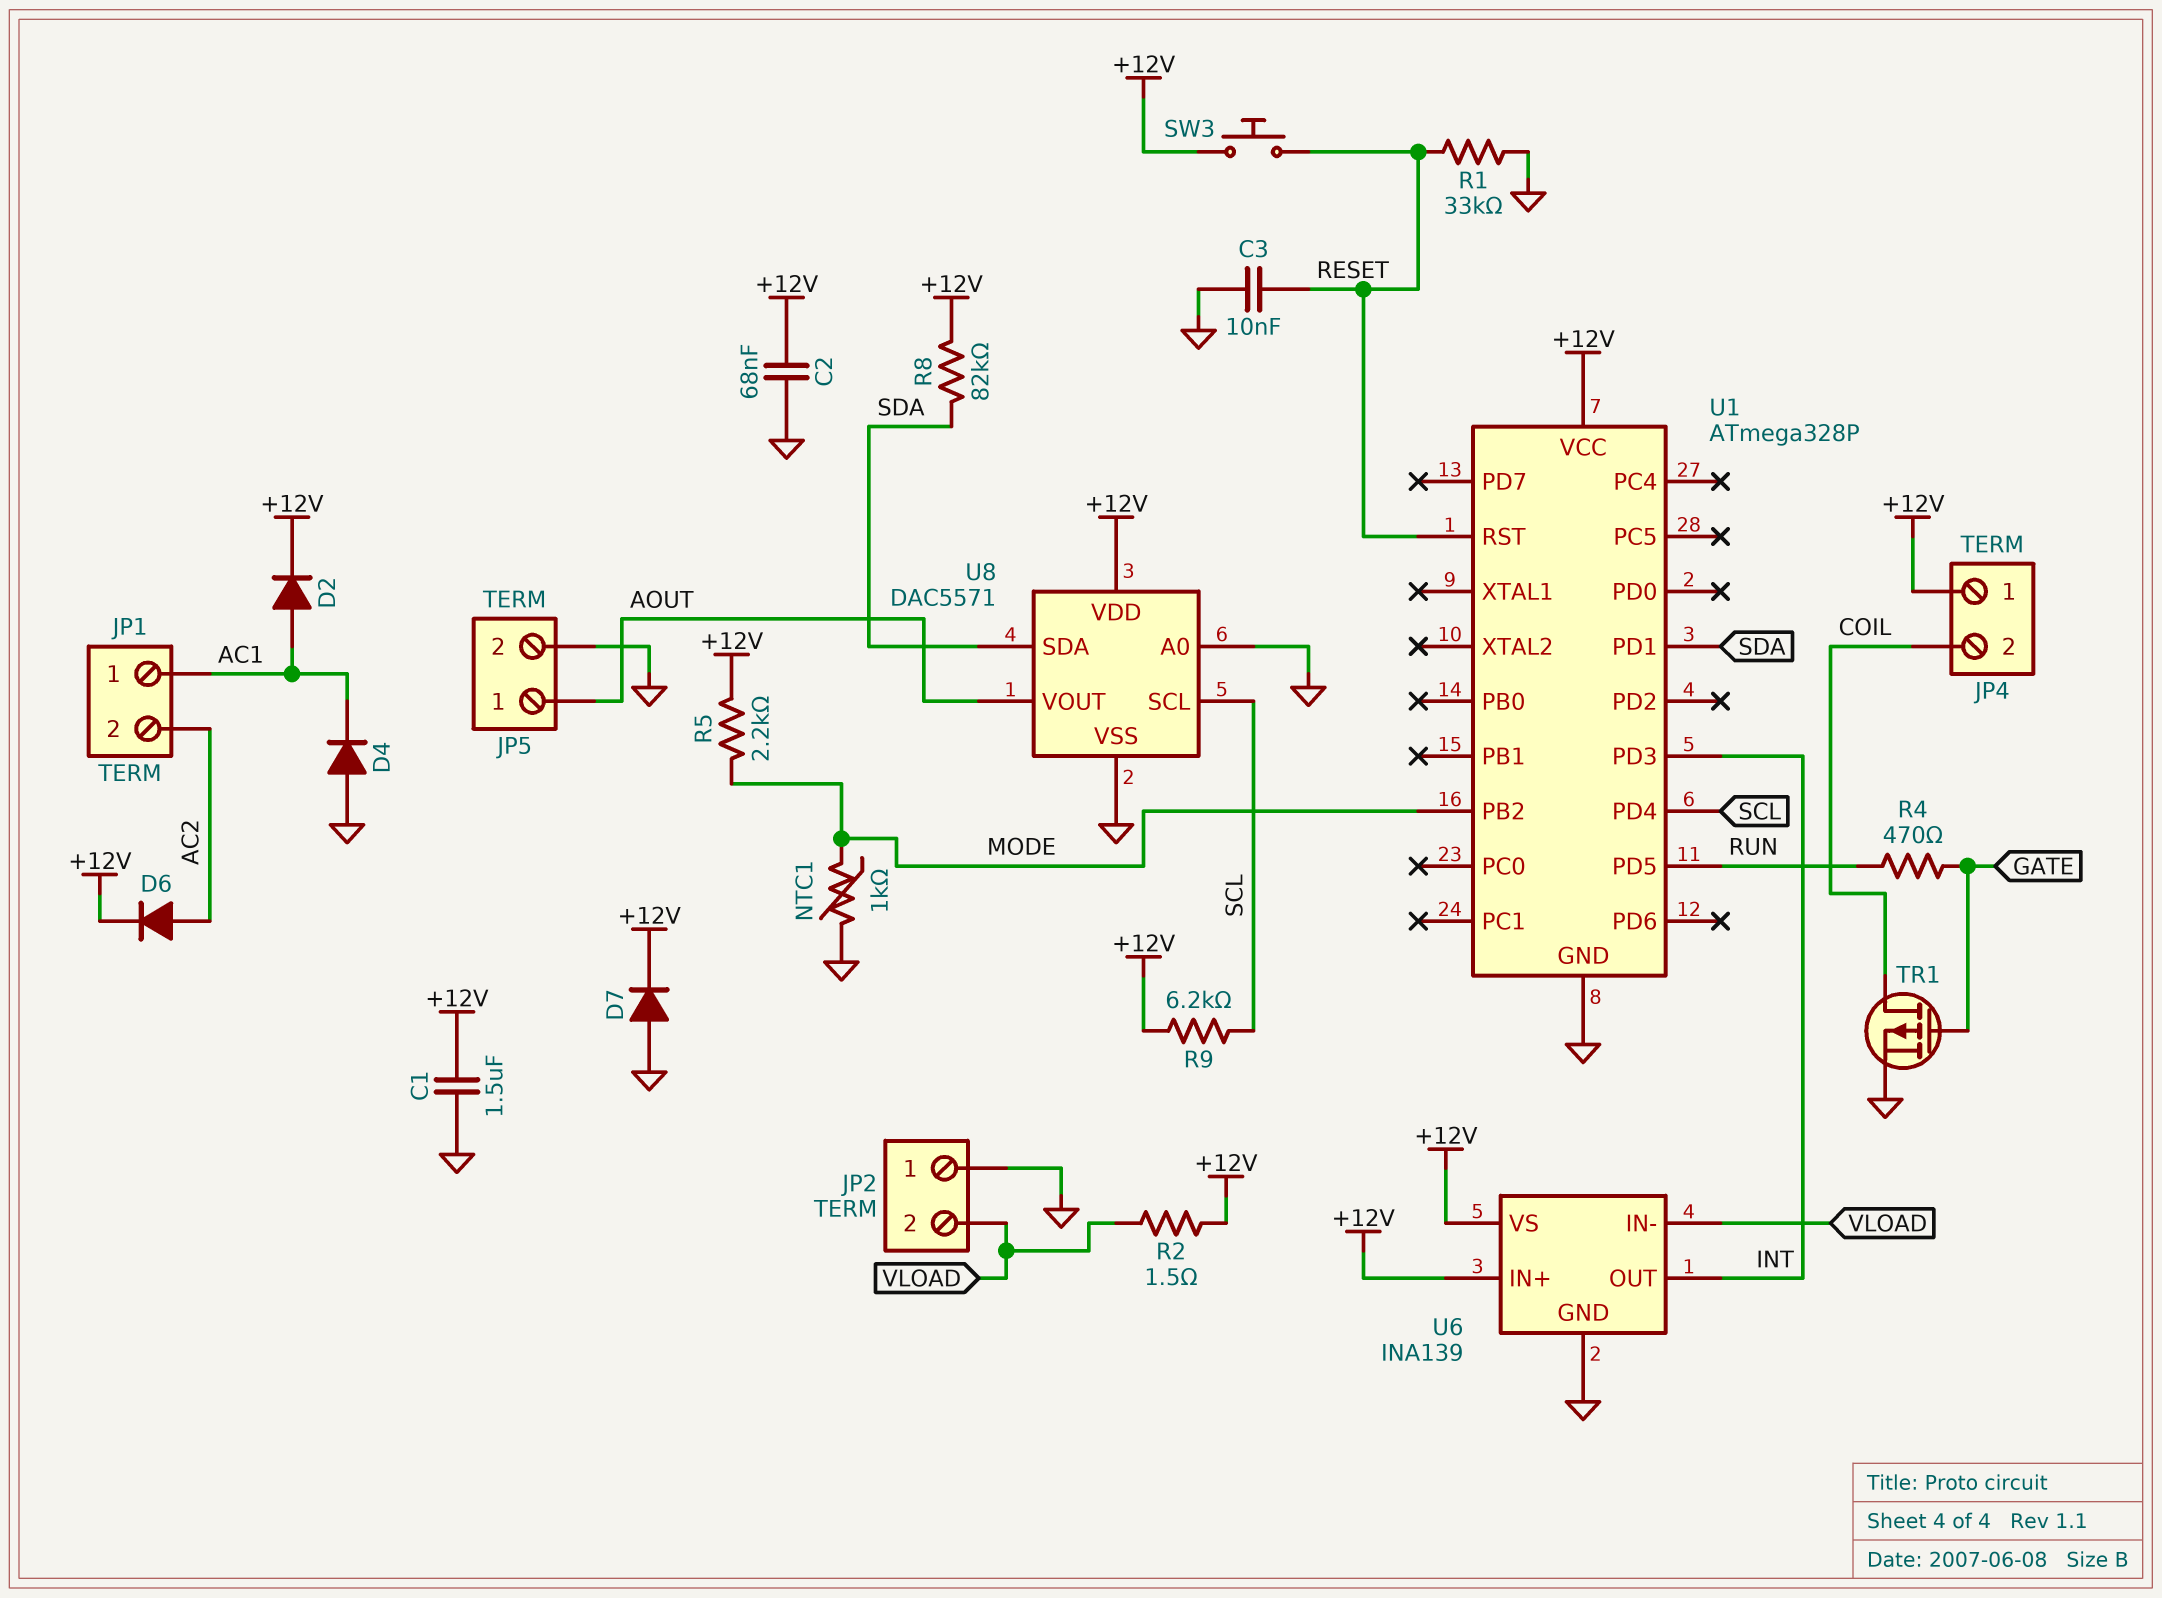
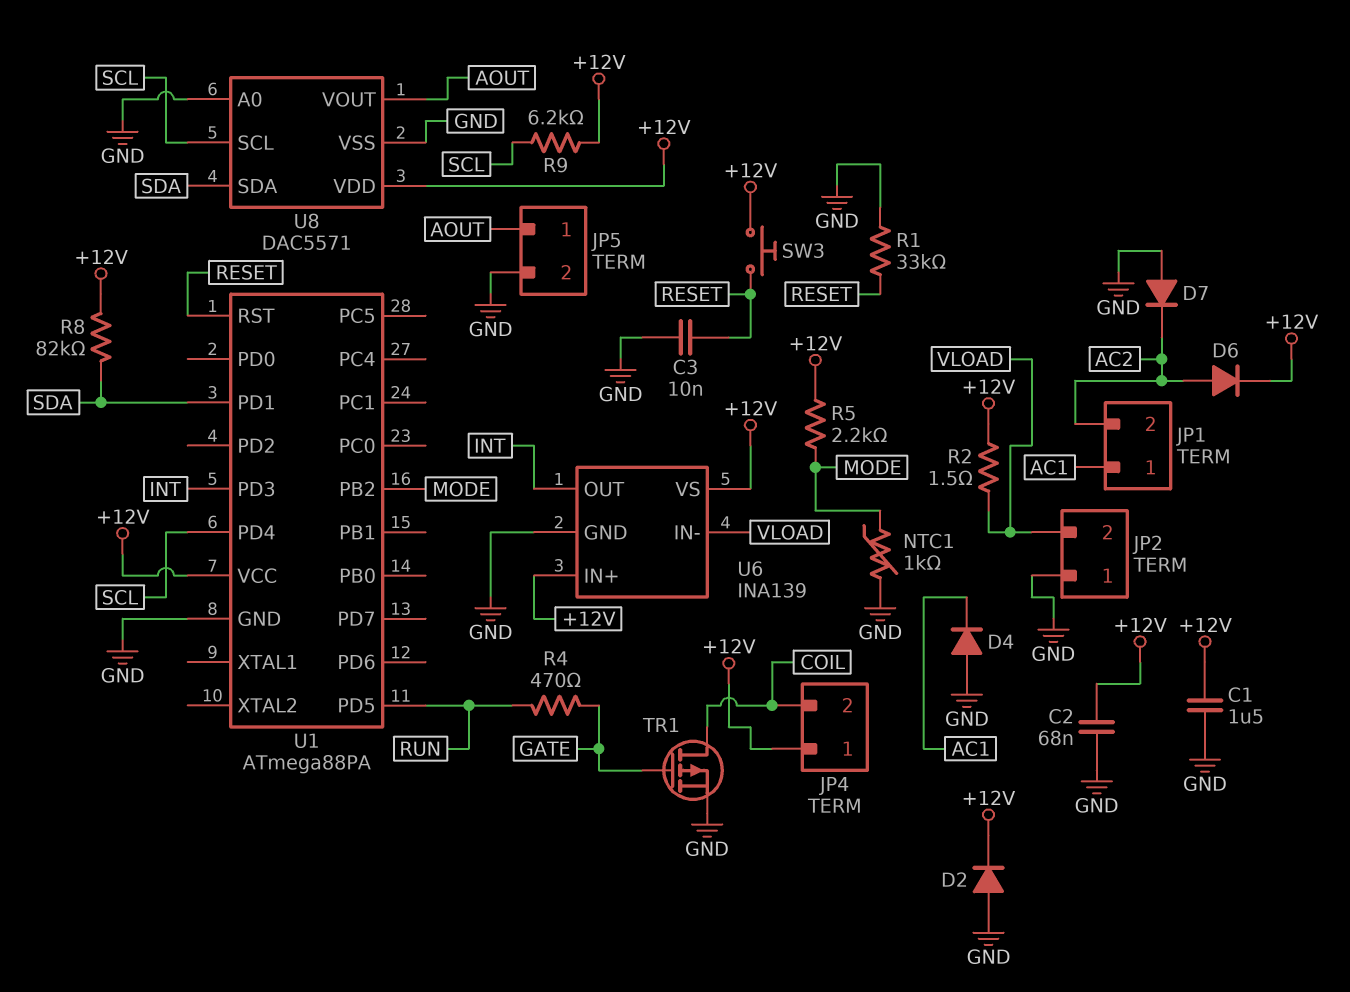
D2: diode (A AC1, K +12V) -> diode (A GND, K +12V)
D7: diode (A GND, K +12V) -> diode (A GND, K AC2)
U1: ATmega328P -> ATmega88PA

